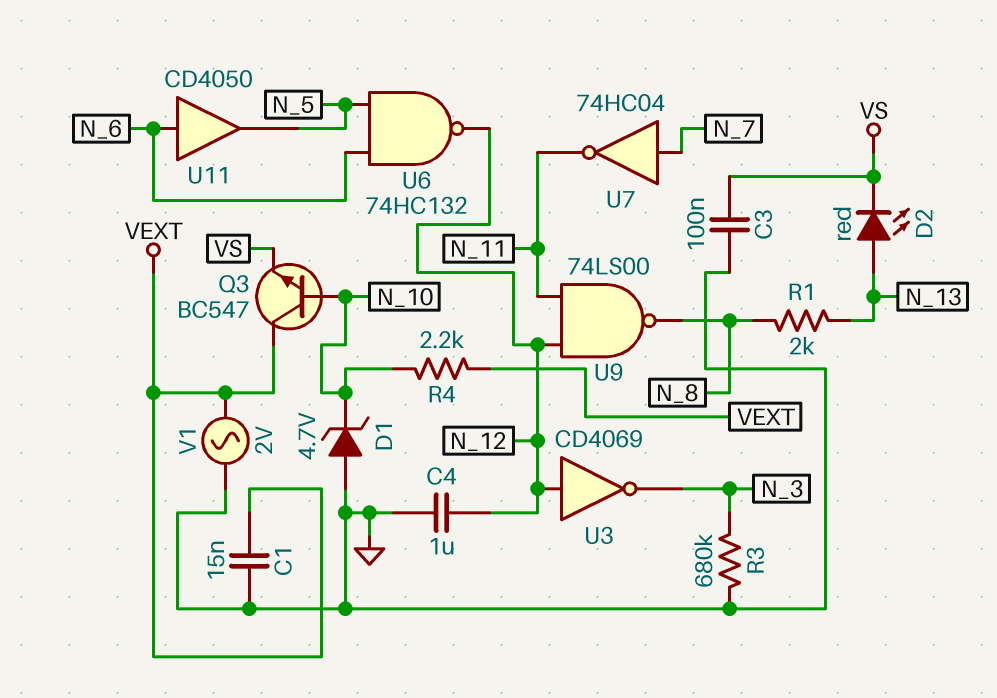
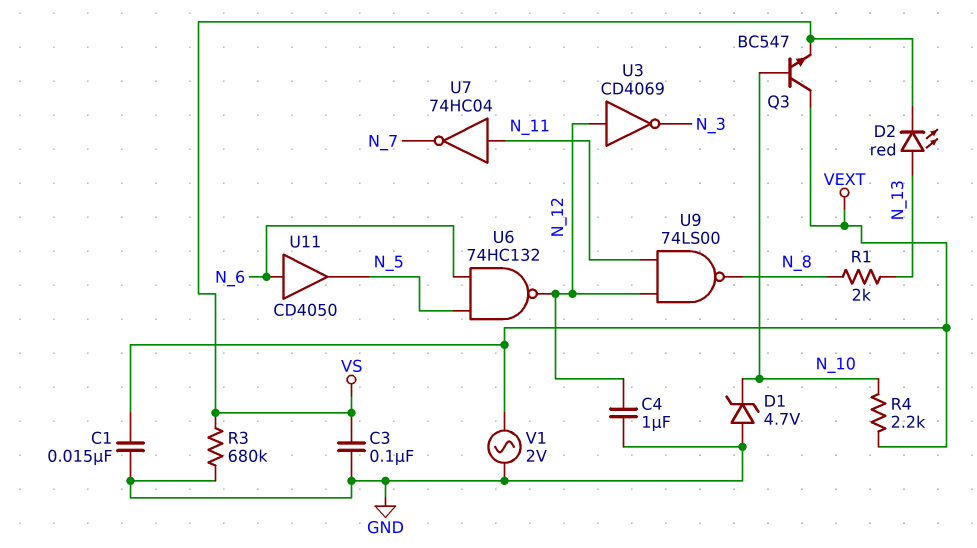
R3: 680k (GND, N_3) -> 680k (GND, VS)
U7: NOT 74HC04 (in N_7, out N_11) -> NOT 74HC04 (in N_11, out N_7)

